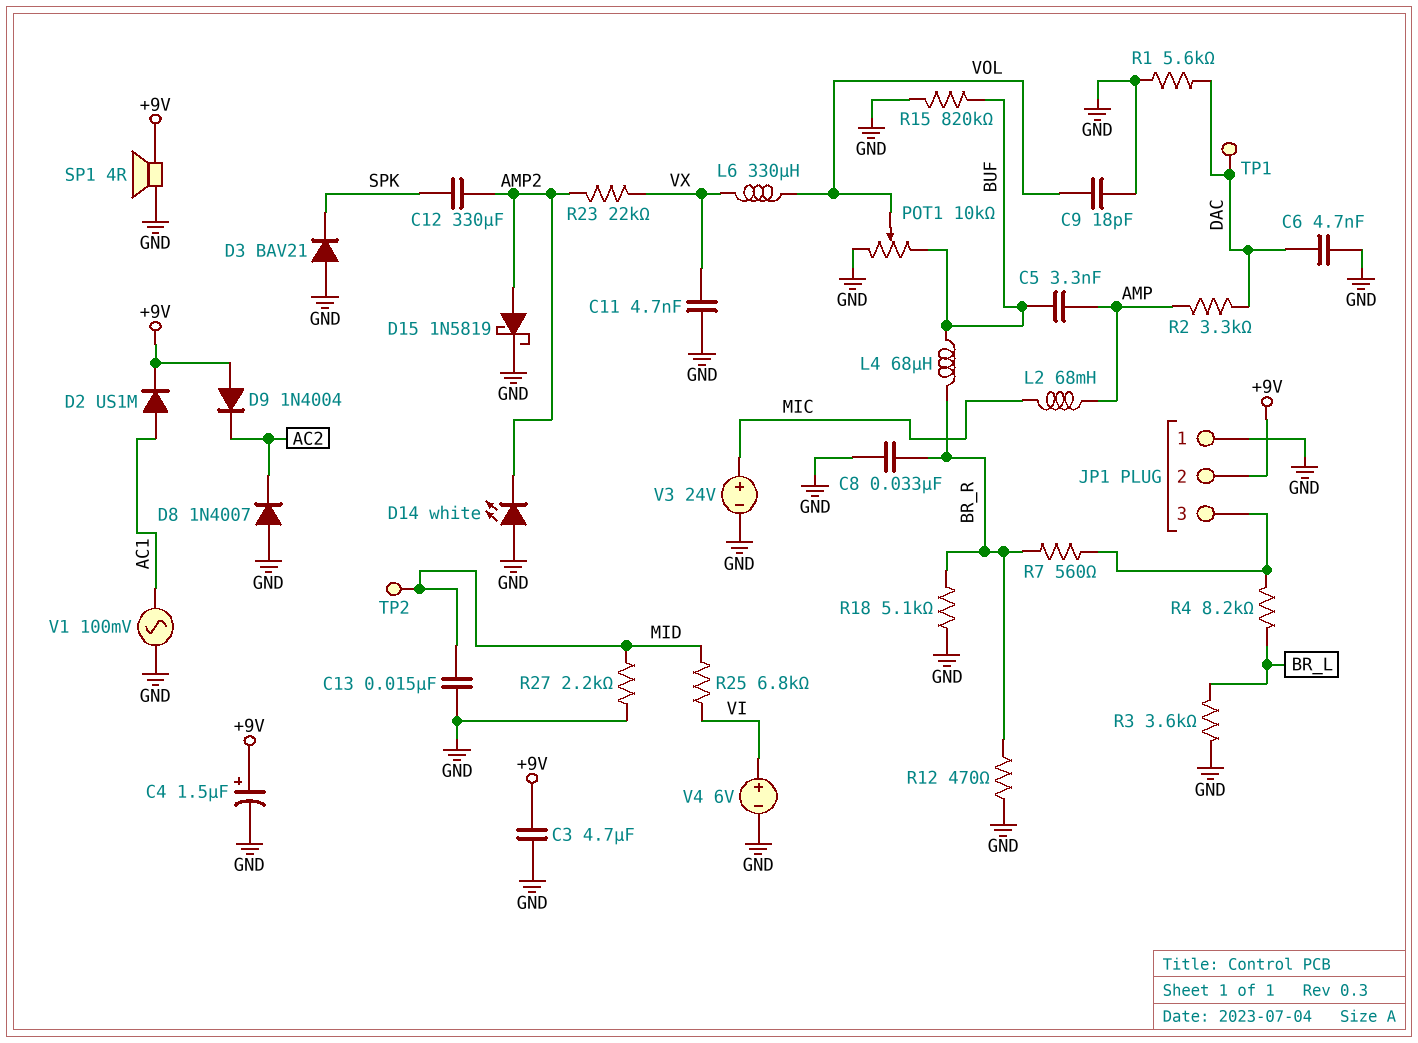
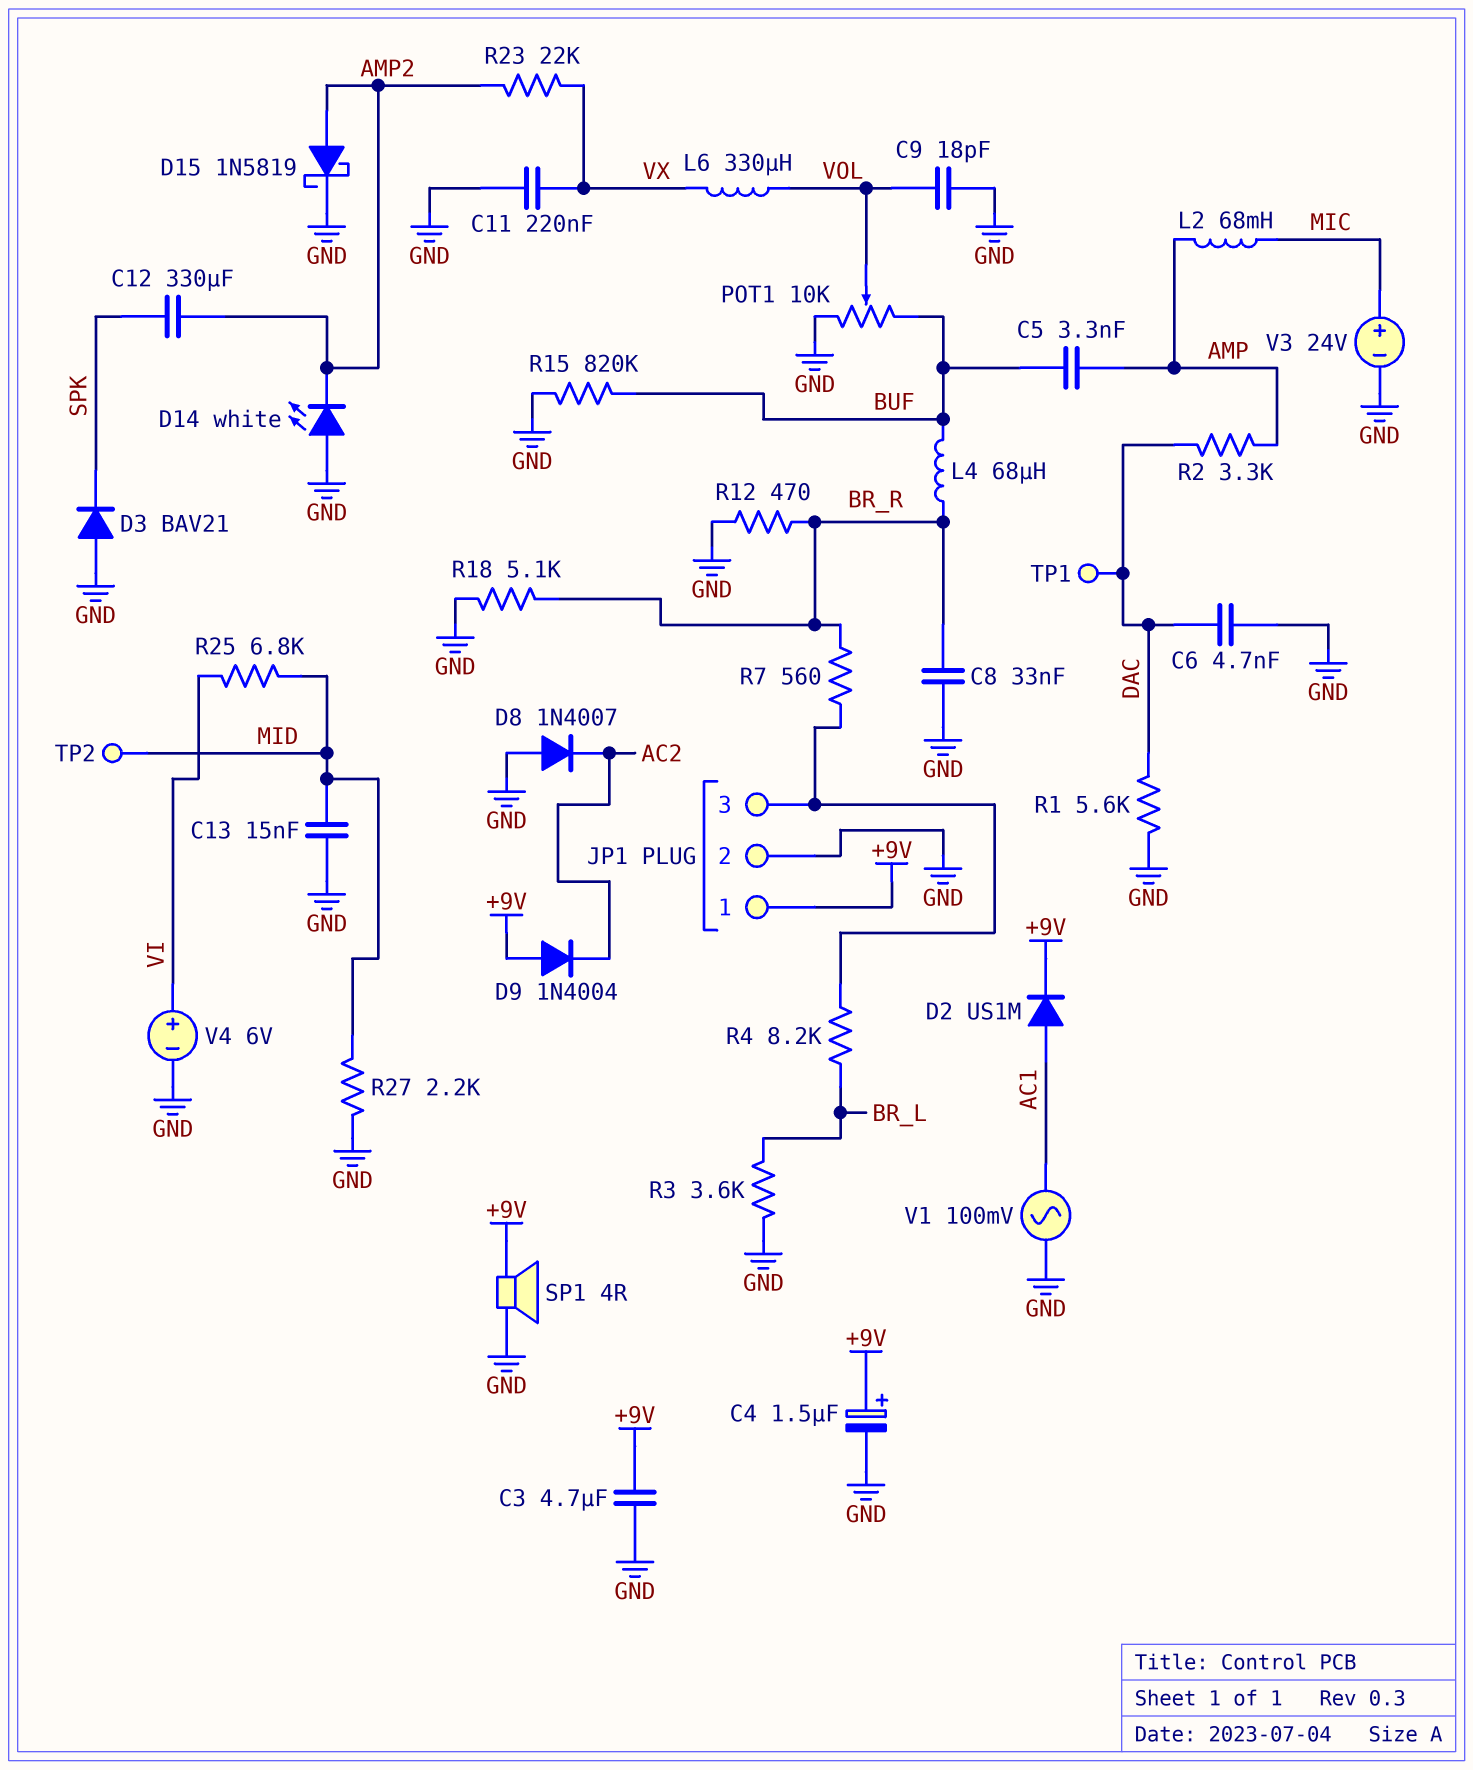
C11: 4.7nF (GND, VX) -> 220nF (GND, VX)
JP1 pin 1: GND -> +9V
JP1 pin 2: +9V -> GND

